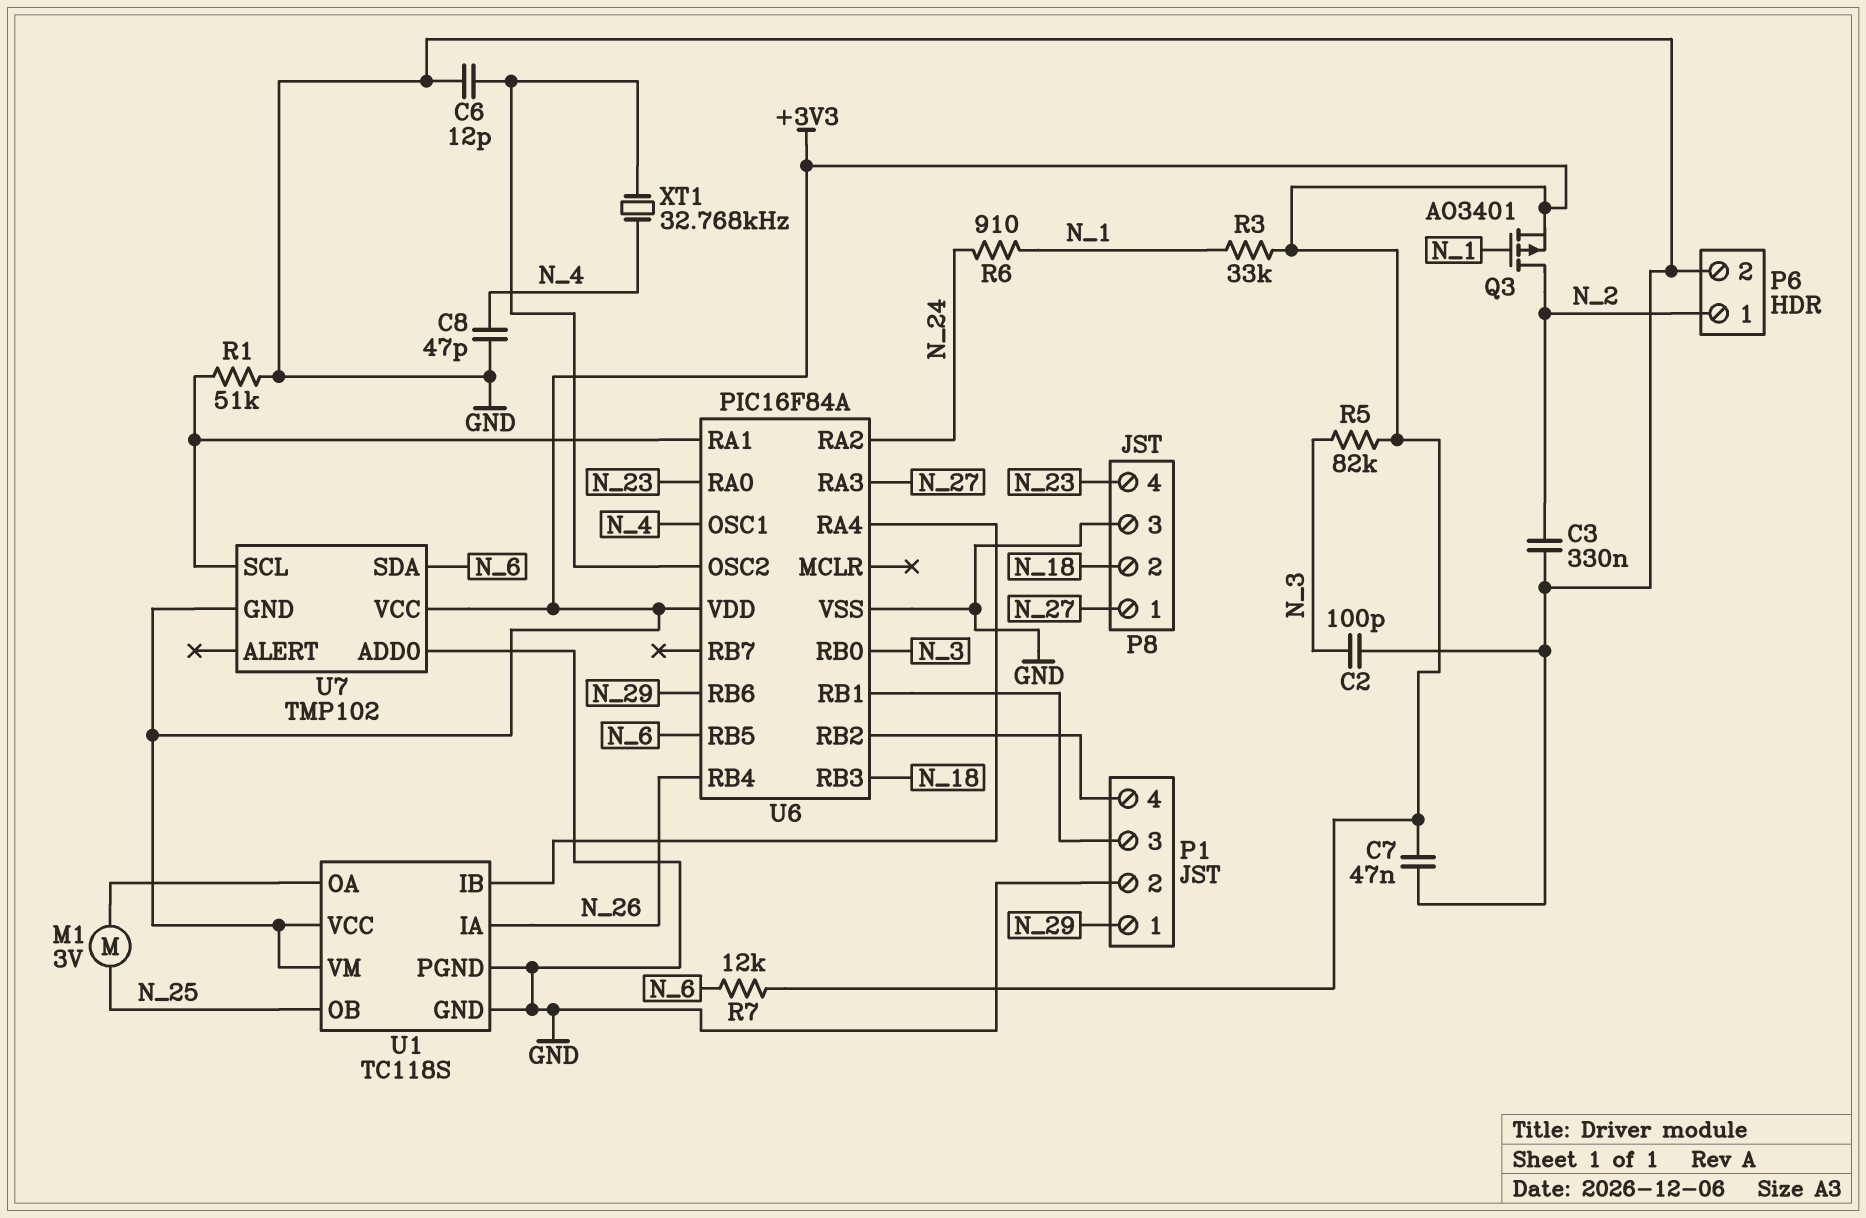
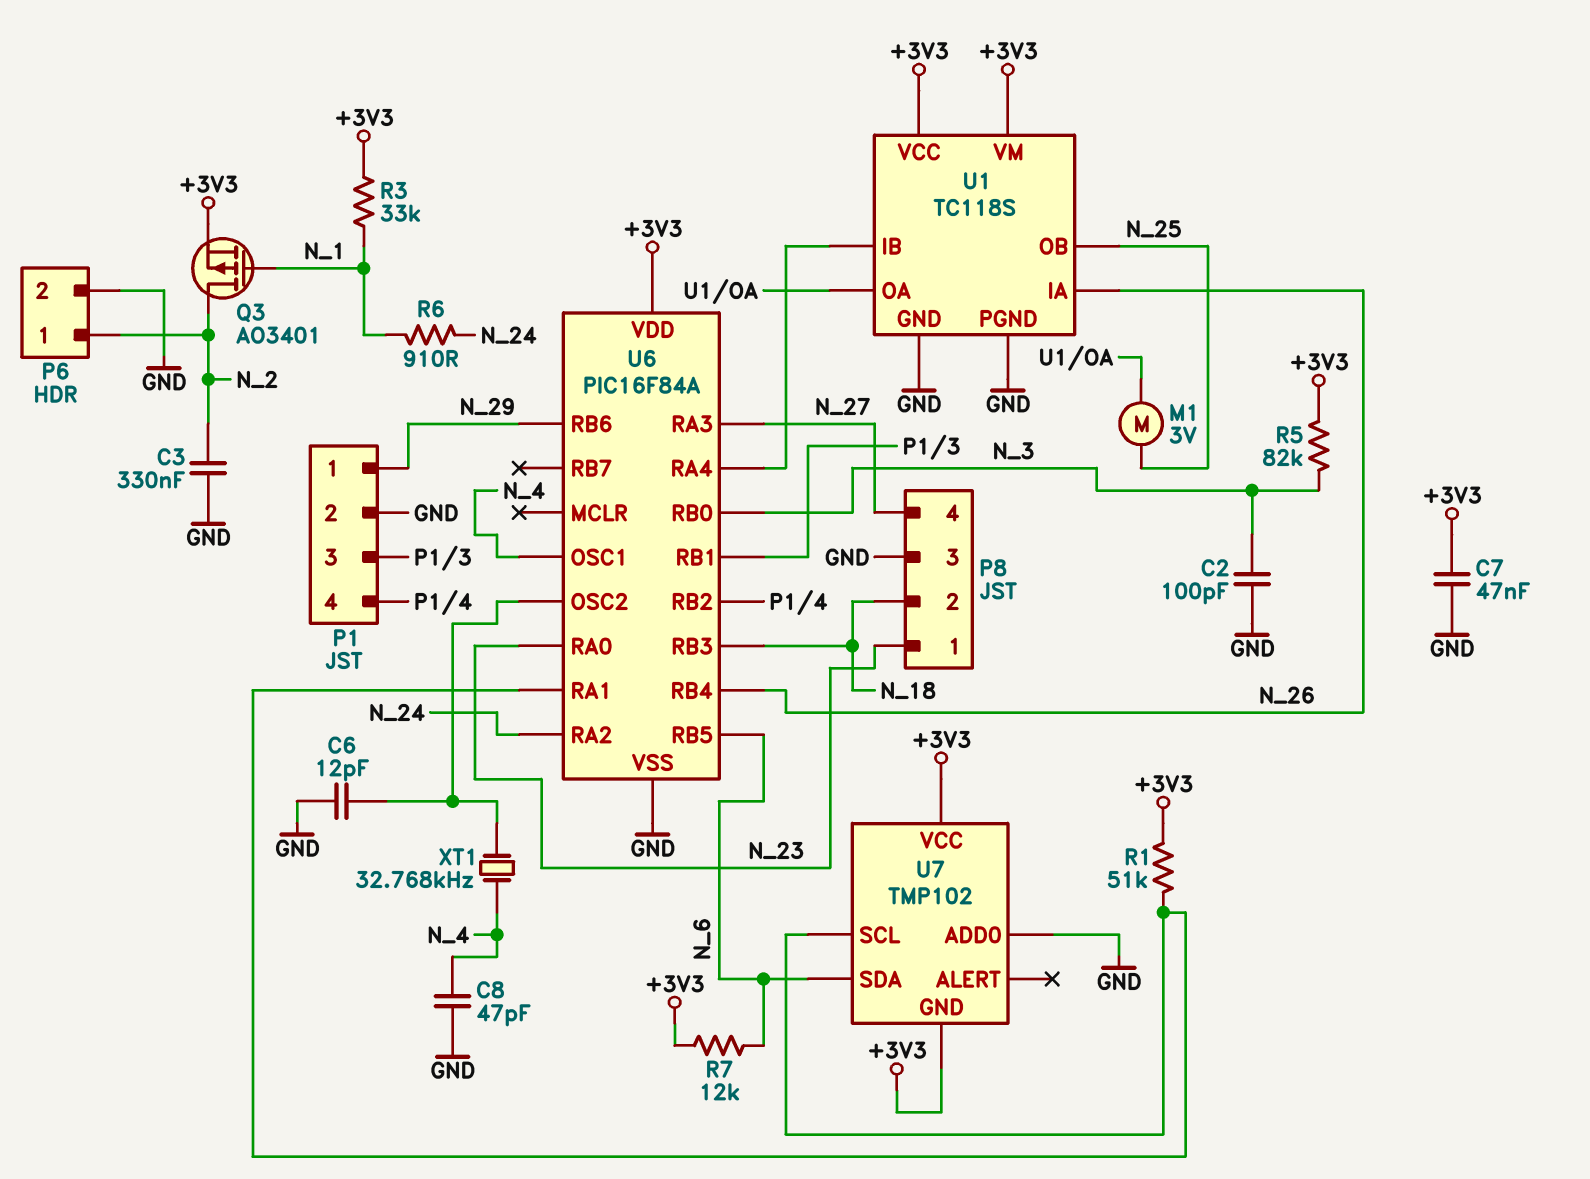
P8 pin 1: N_27 -> N_23
P8 pin 4: N_23 -> N_27
R1: 51k (GND, U6/RA1) -> 51k (+3V3, U6/RA1)

